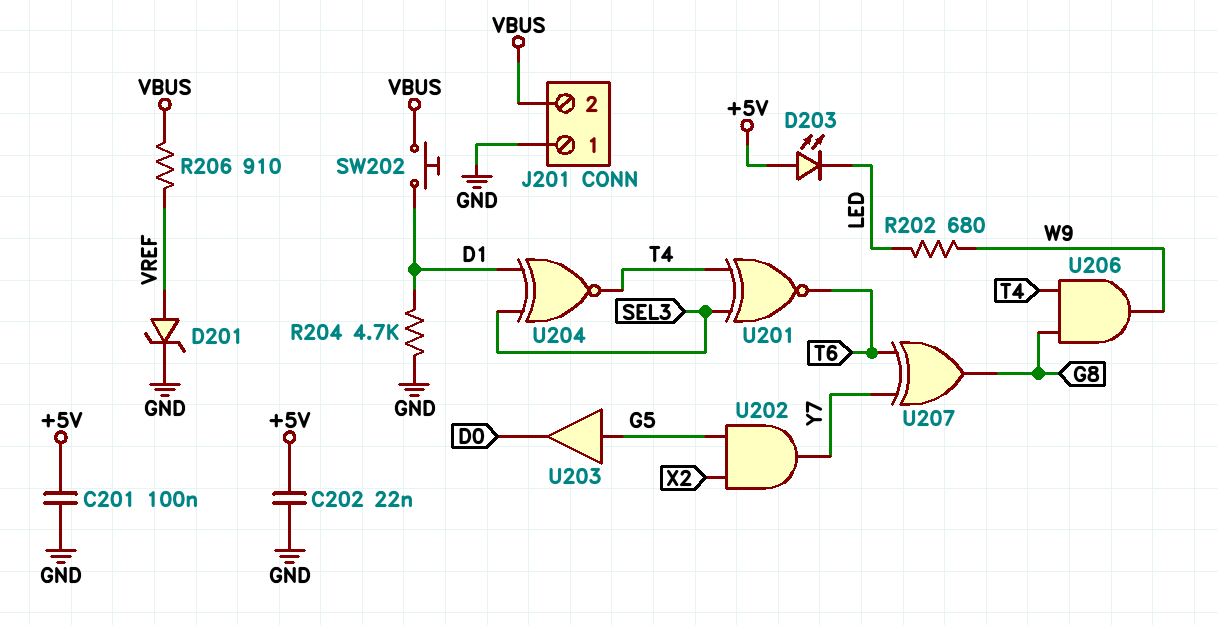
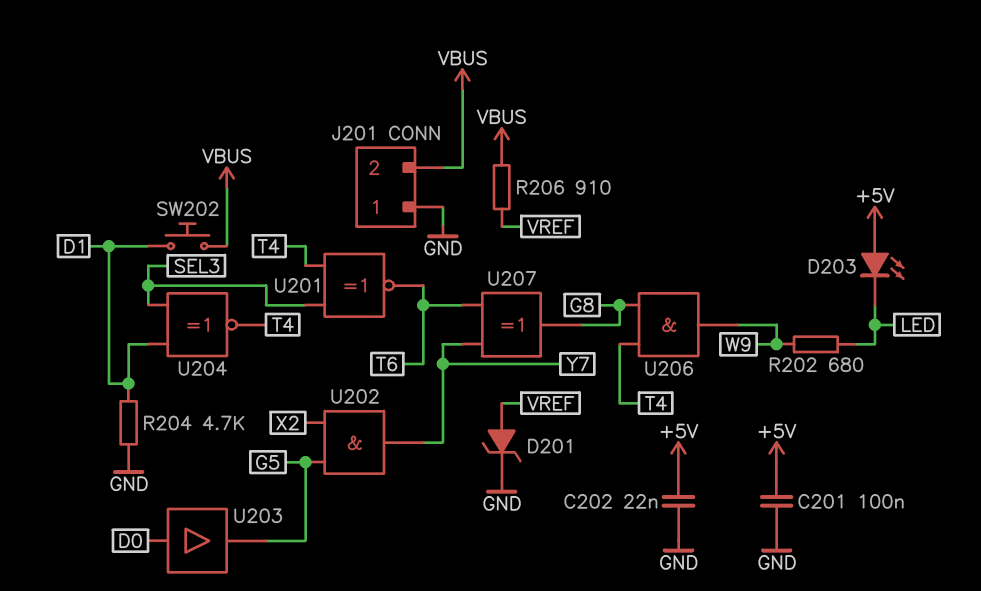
U203: buffer (in G5, out D0) -> buffer (in D0, out G5)

